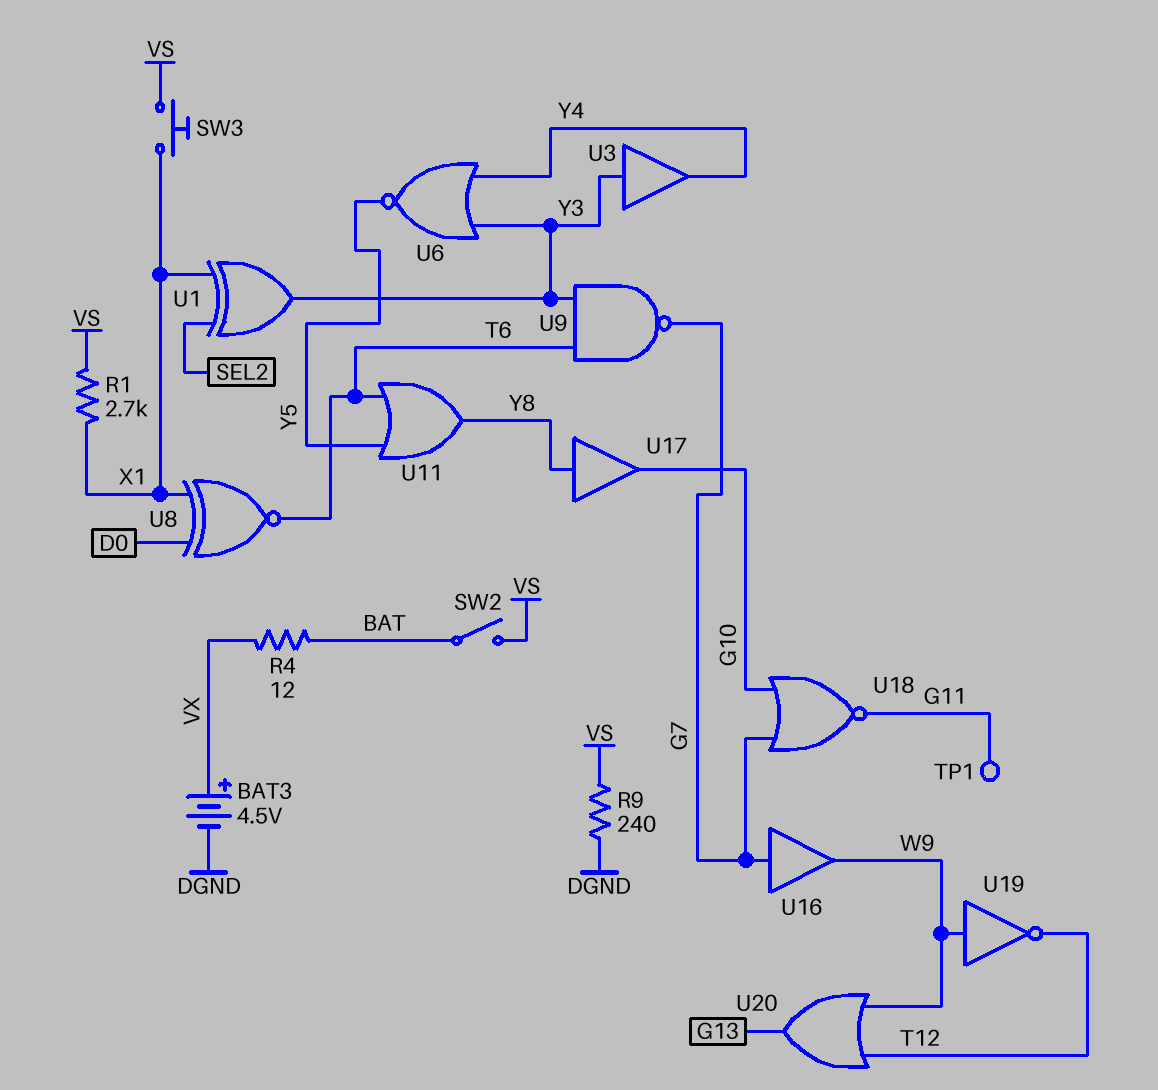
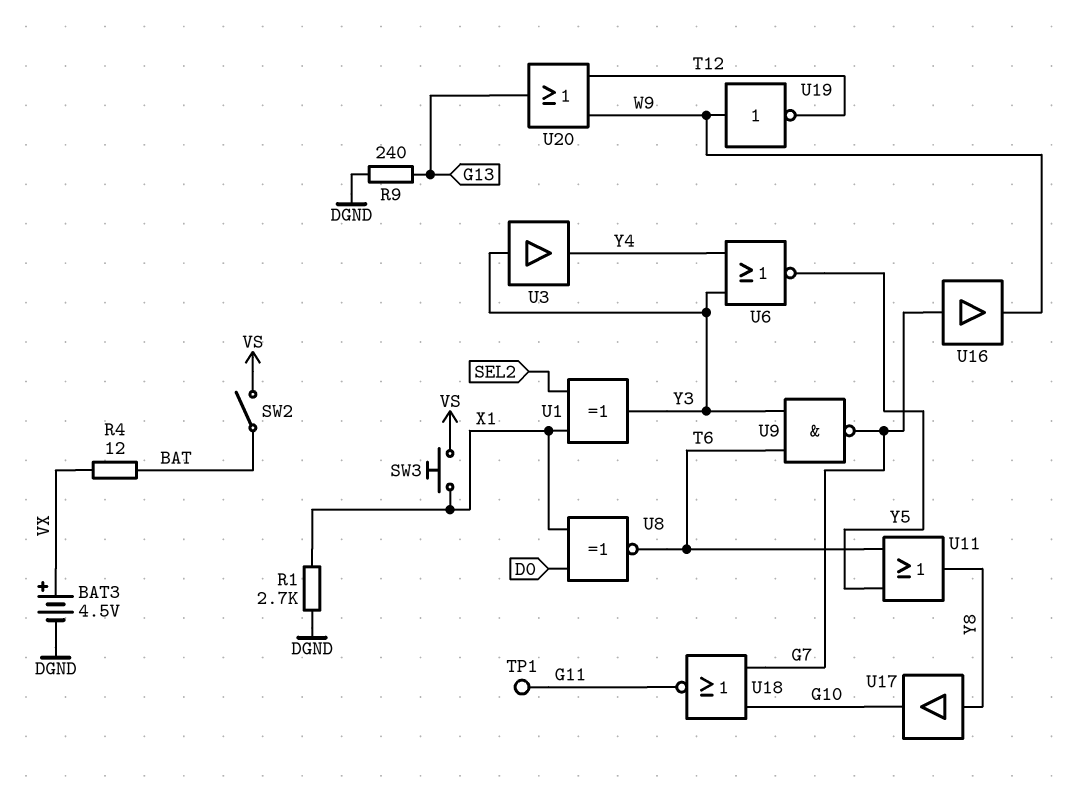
R1: 2.7k (VS, X1) -> 2.7k (DGND, X1)
R9: 240 (DGND, VS) -> 240 (DGND, G13)

